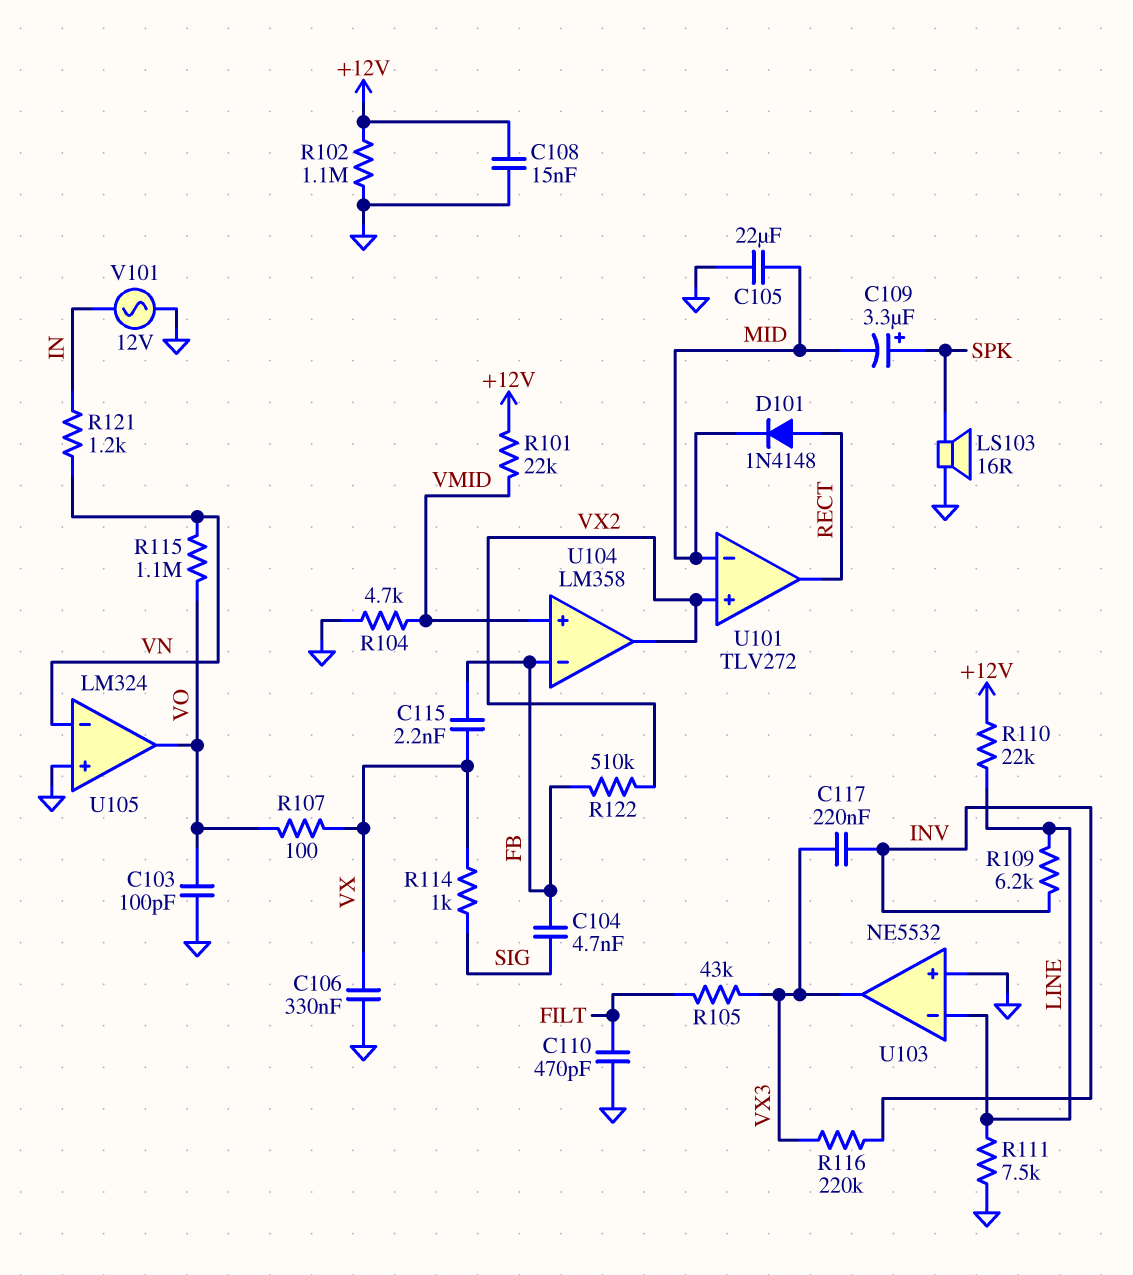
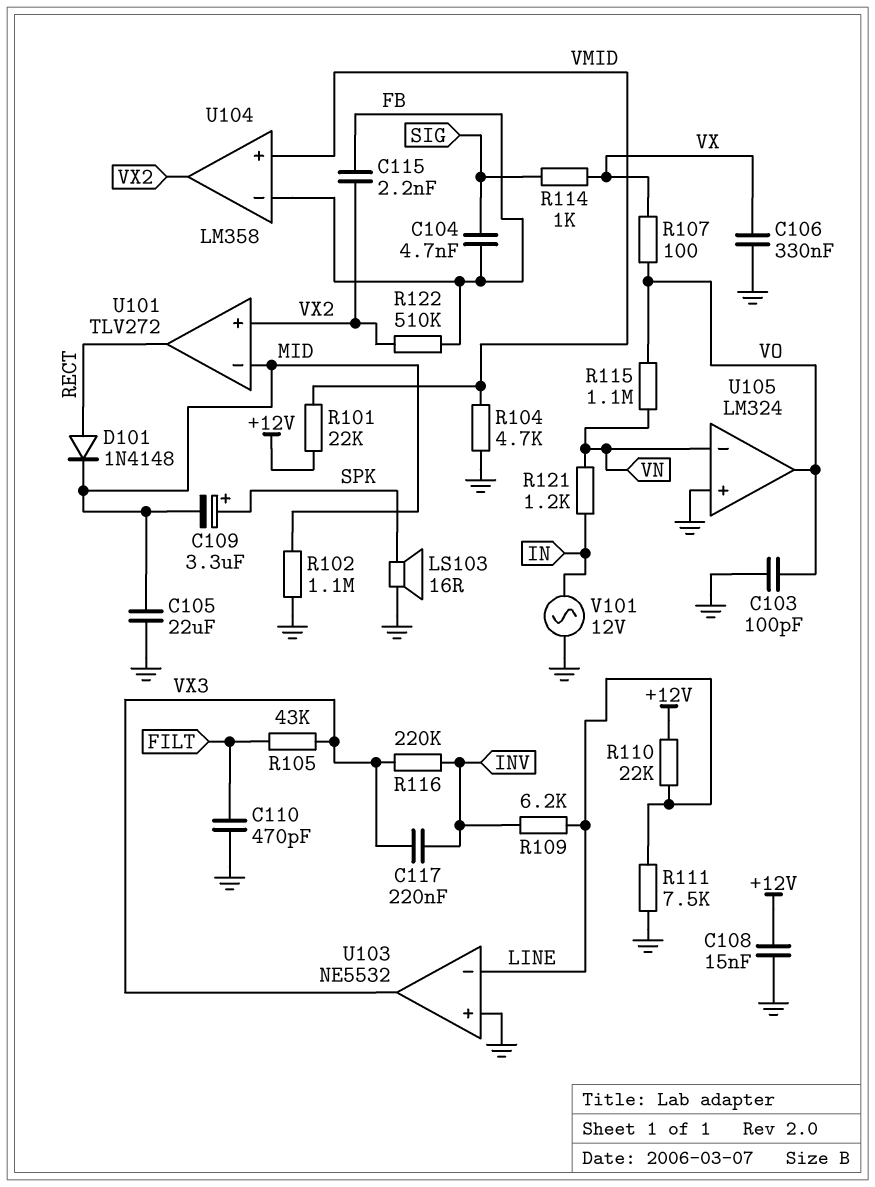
C115: 2.2nF (FB, VX) -> 2.2nF (FB, VX2)
R102: 1.1M (+12V, GND) -> 1.1M (GND, MID)

